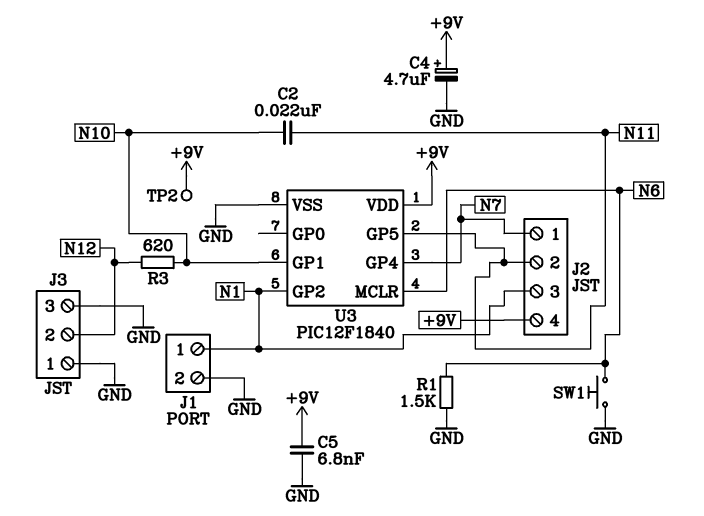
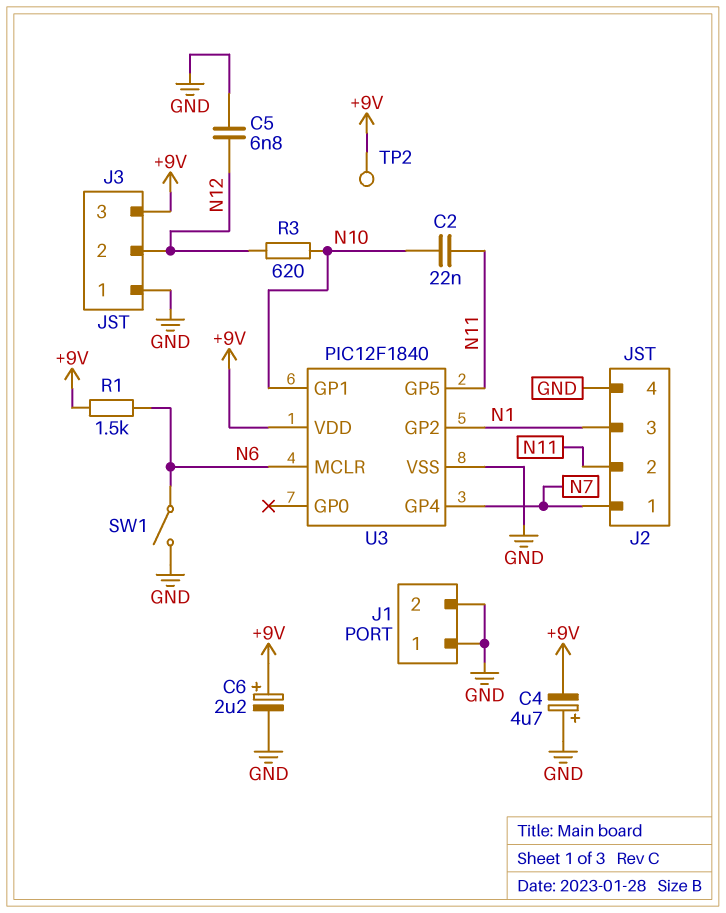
C4: 4.7uF (plus +9V, minus GND) -> 4.7uF (plus GND, minus +9V)
C5: 6.8nF (+9V, GND) -> 6.8nF (GND, N12)
C6: none -> 2.2uF (plus +9V, minus GND)
J1 pin 1: N1 -> GND
J2 pin 4: +9V -> GND
J3 pin 3: GND -> +9V
R1: 1.5k (GND, N6) -> 1.5k (+9V, N6)
SW1: button (GND, N6) -> switch (GND, N6)

